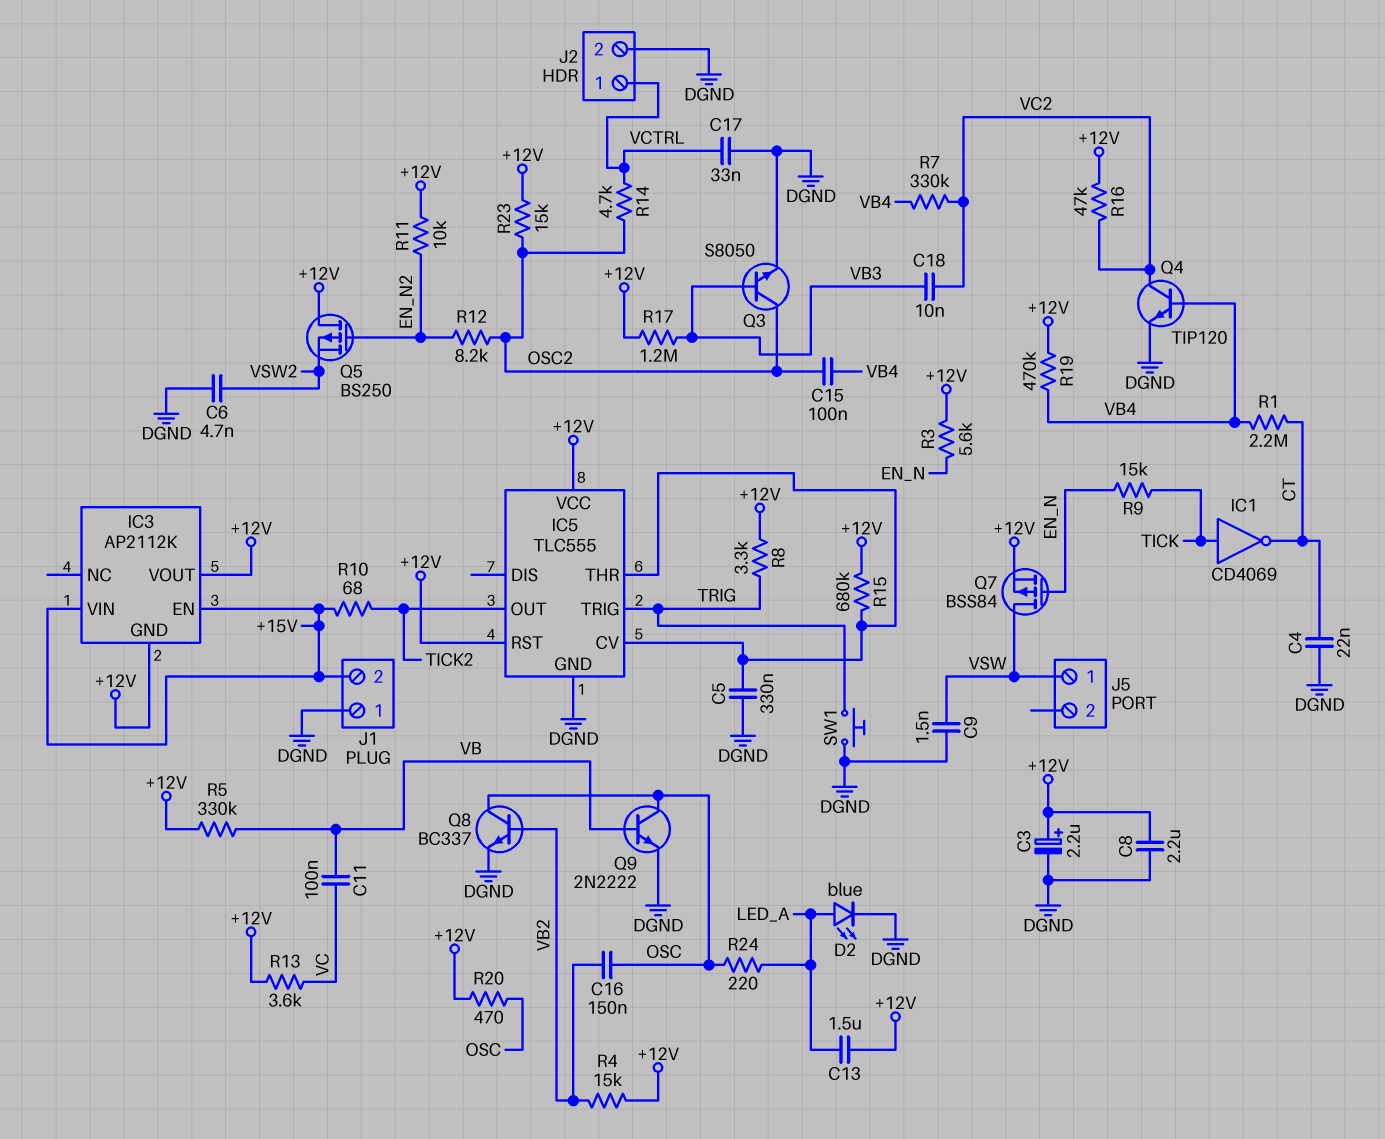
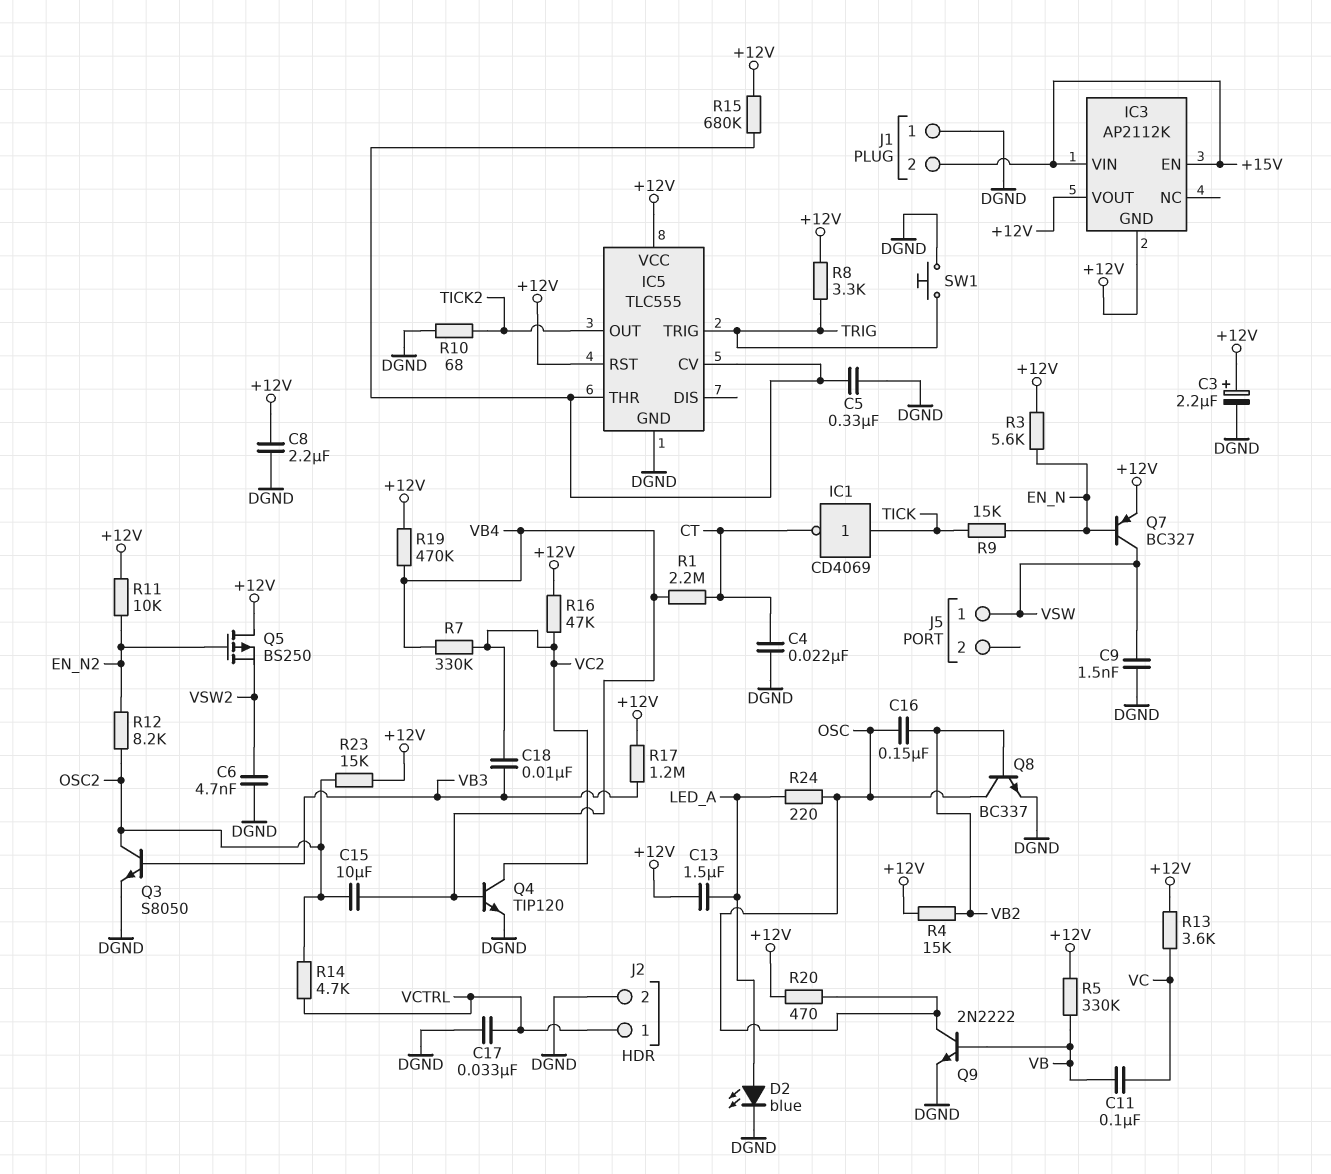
C15: 100nF (OSC2, VB4) -> 10uF (OSC2, VB4)
Q7: PMOS BSS84 (G EN_N, D VSW, S +12V) -> PNP BC327 (B EN_N, C VSW, E +12V)
R10: 68 (+15V, TICK2) -> 68 (DGND, TICK2)

